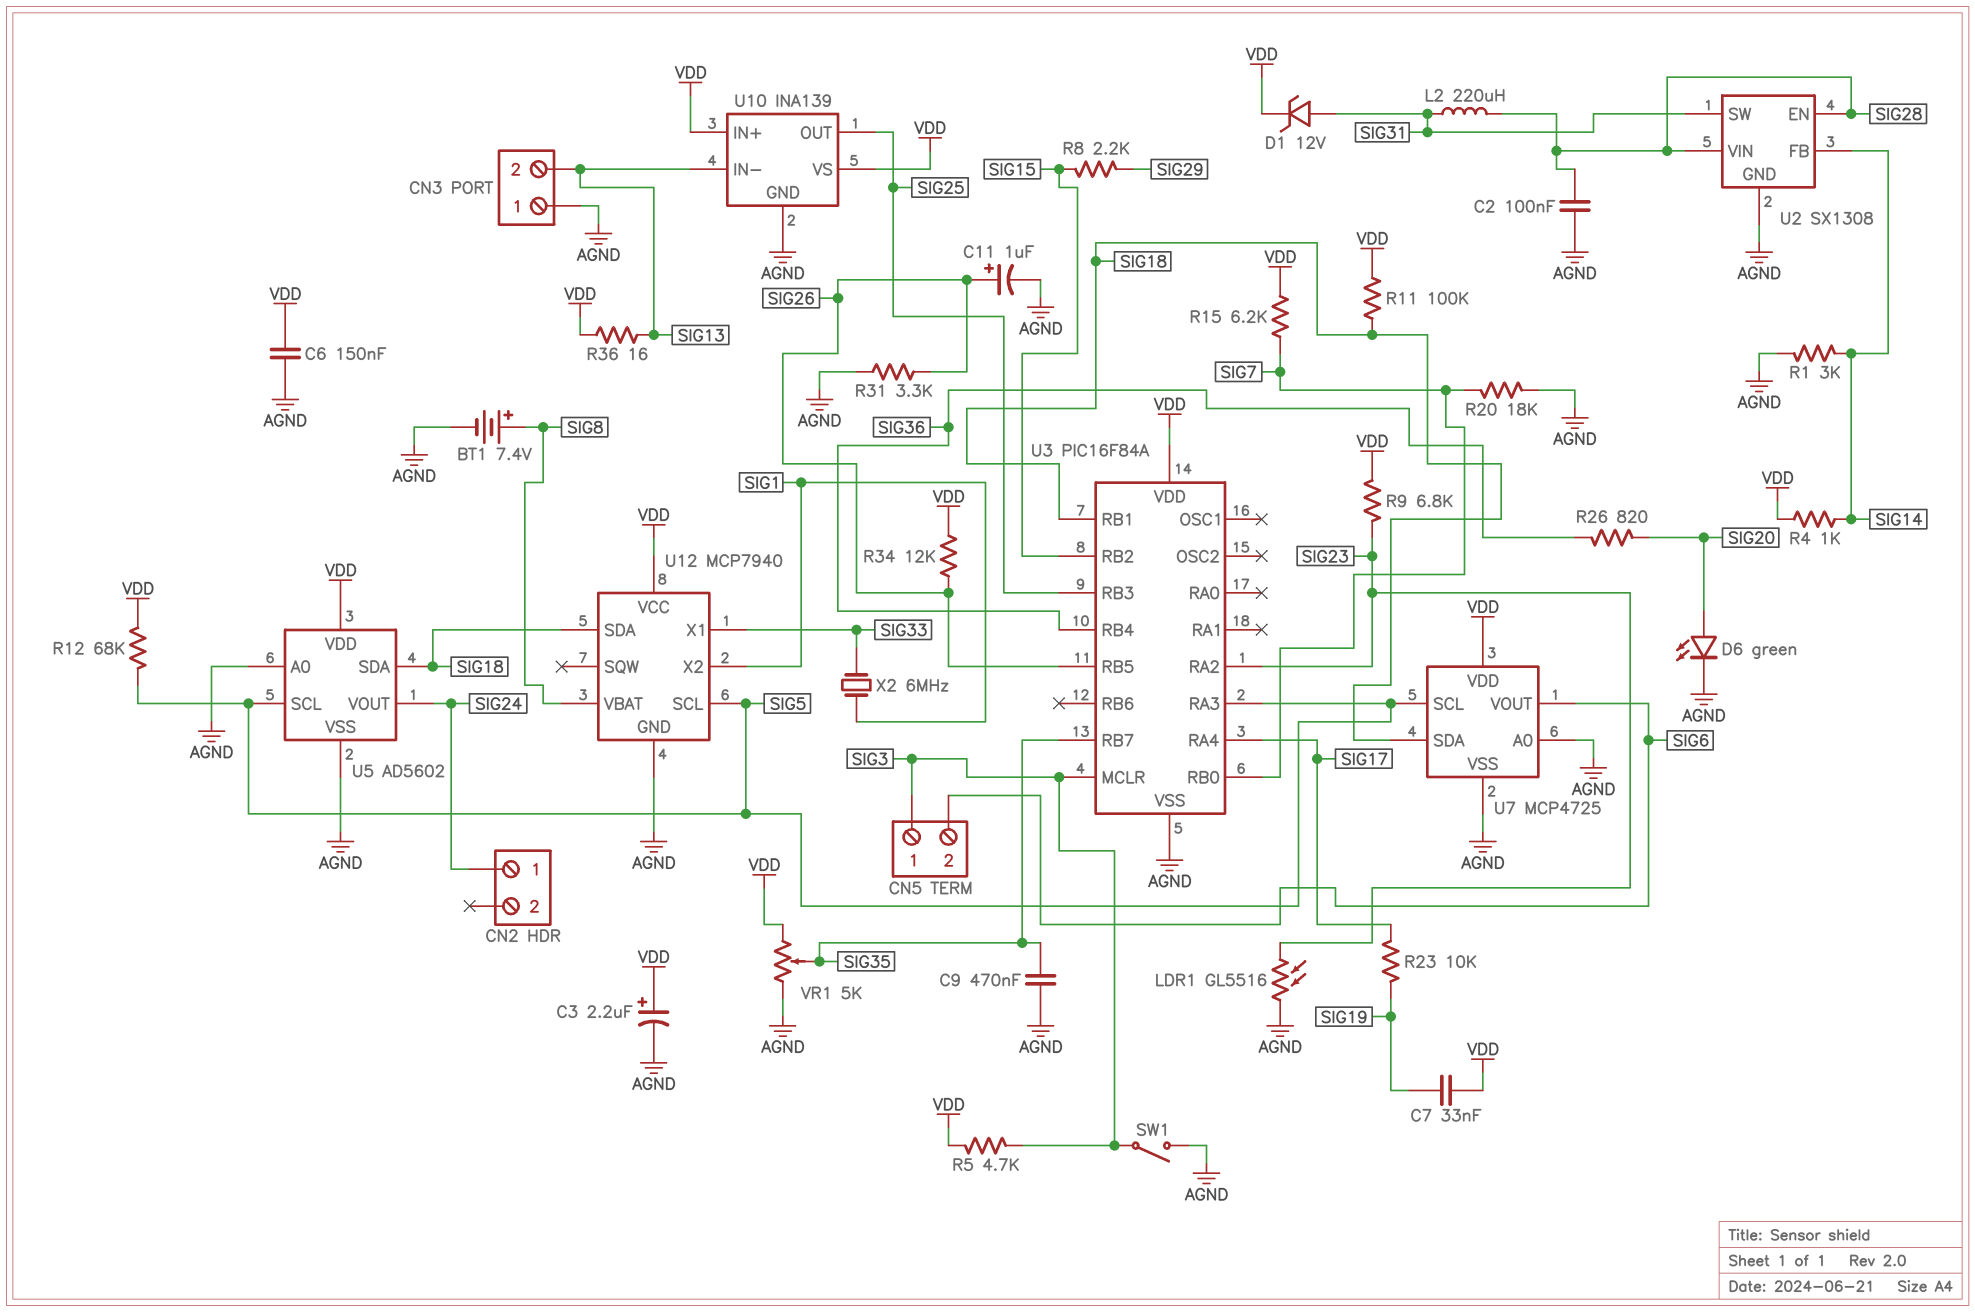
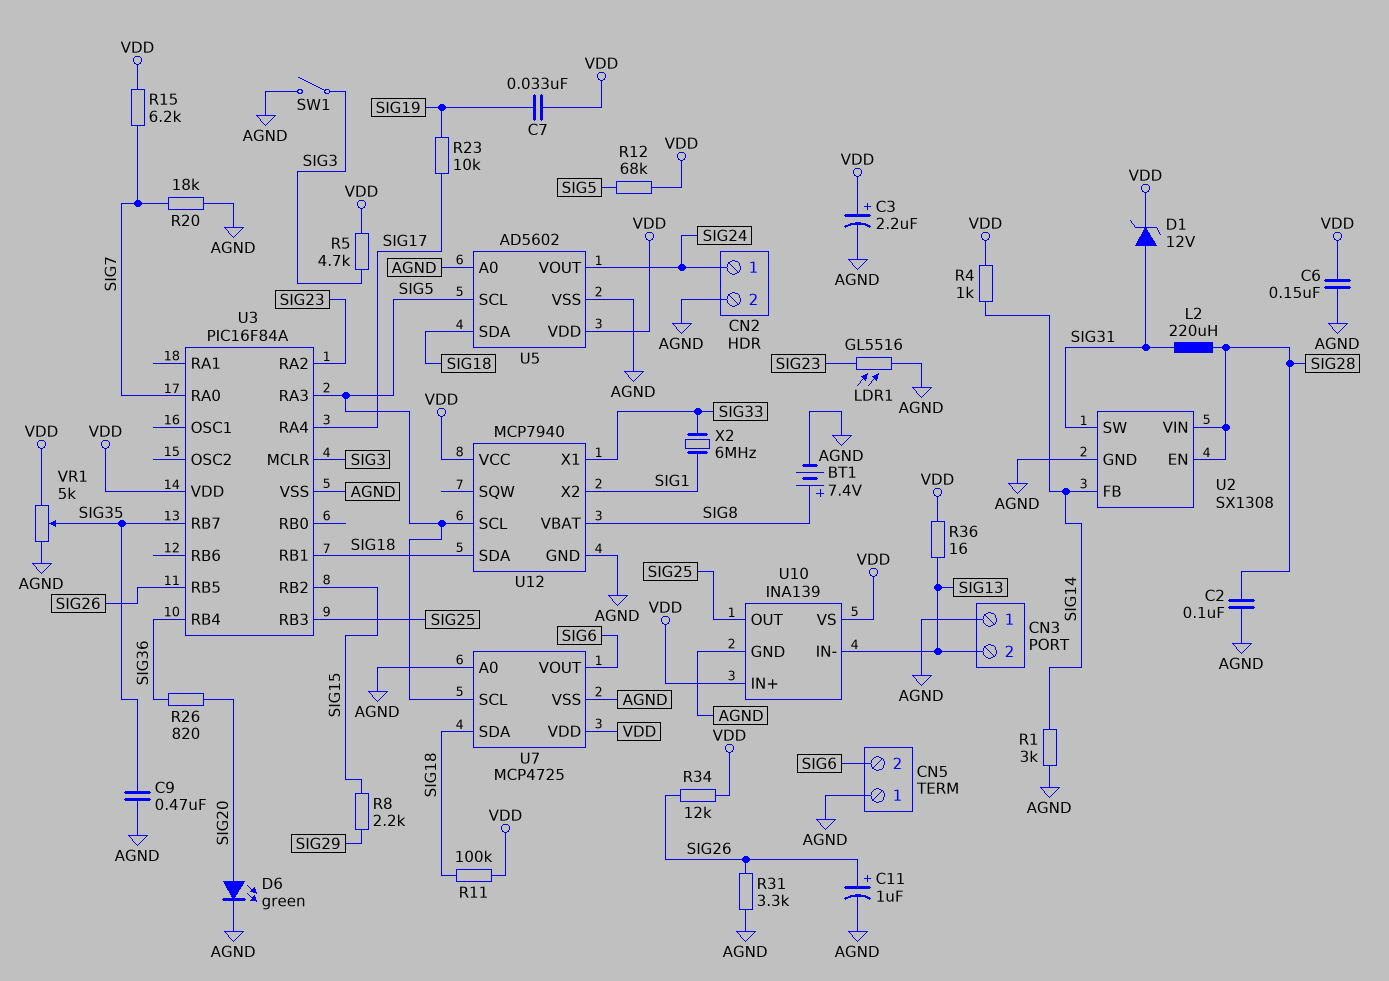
CN2 pin 2: none -> AGND
CN5 pin 1: SIG3 -> AGND
R9: 6.8k (SIG23, VDD) -> none
U3 pin RA0: none -> SIG7
U3 pin RB0: SIG7 -> none

